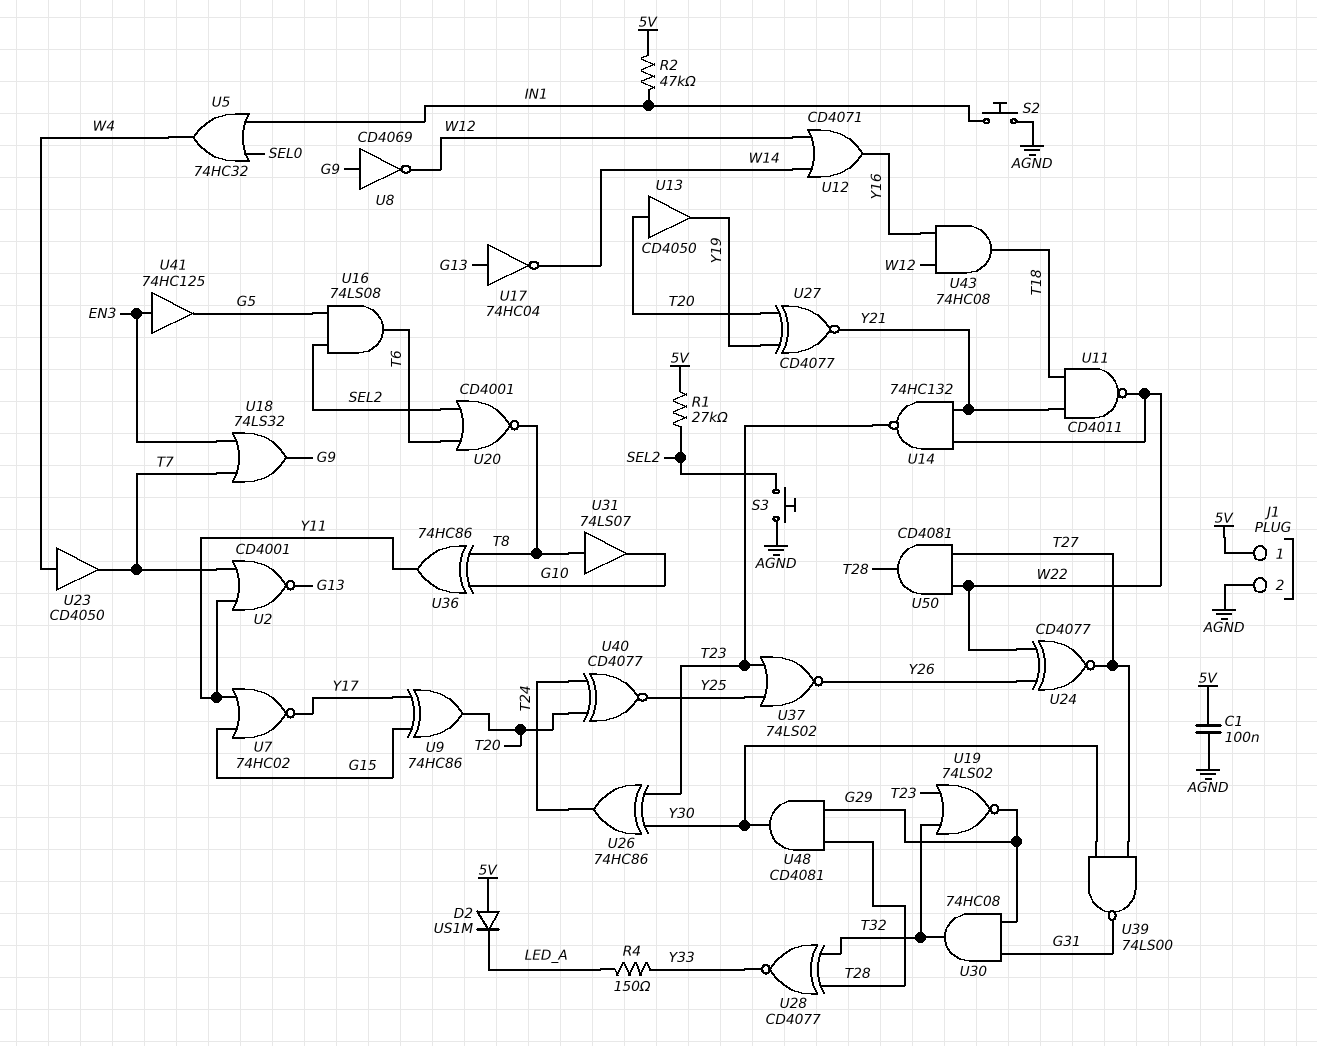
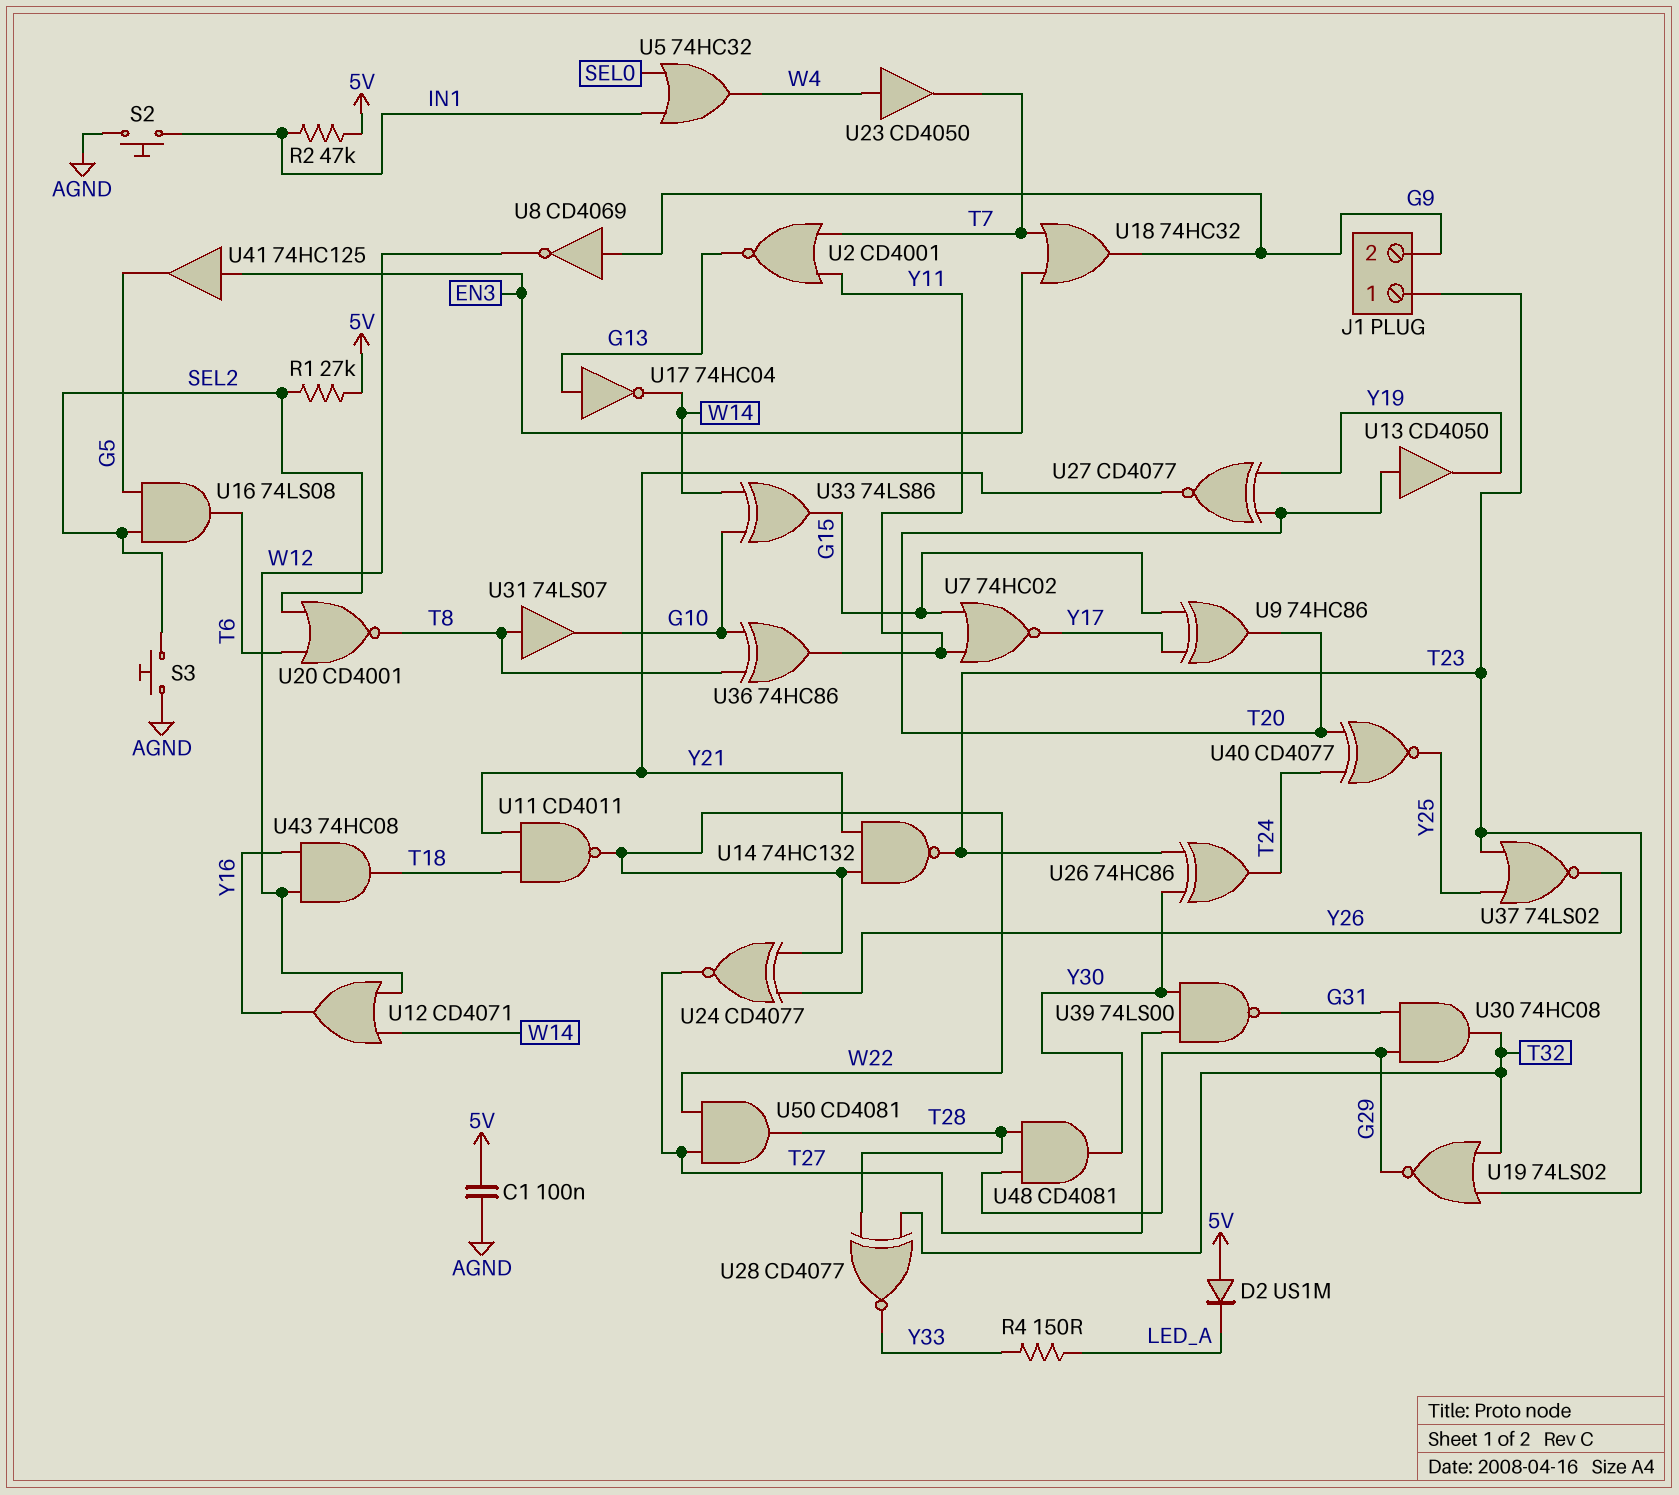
J1 pin 1: 5V -> T23
J1 pin 2: AGND -> G9
U18: OR 74LS32 (in EN3, in T7, out G9) -> OR 74HC32 (in EN3, in T7, out G9)
U33: none -> XOR 74LS86 (in G10, in W14, out G15)

